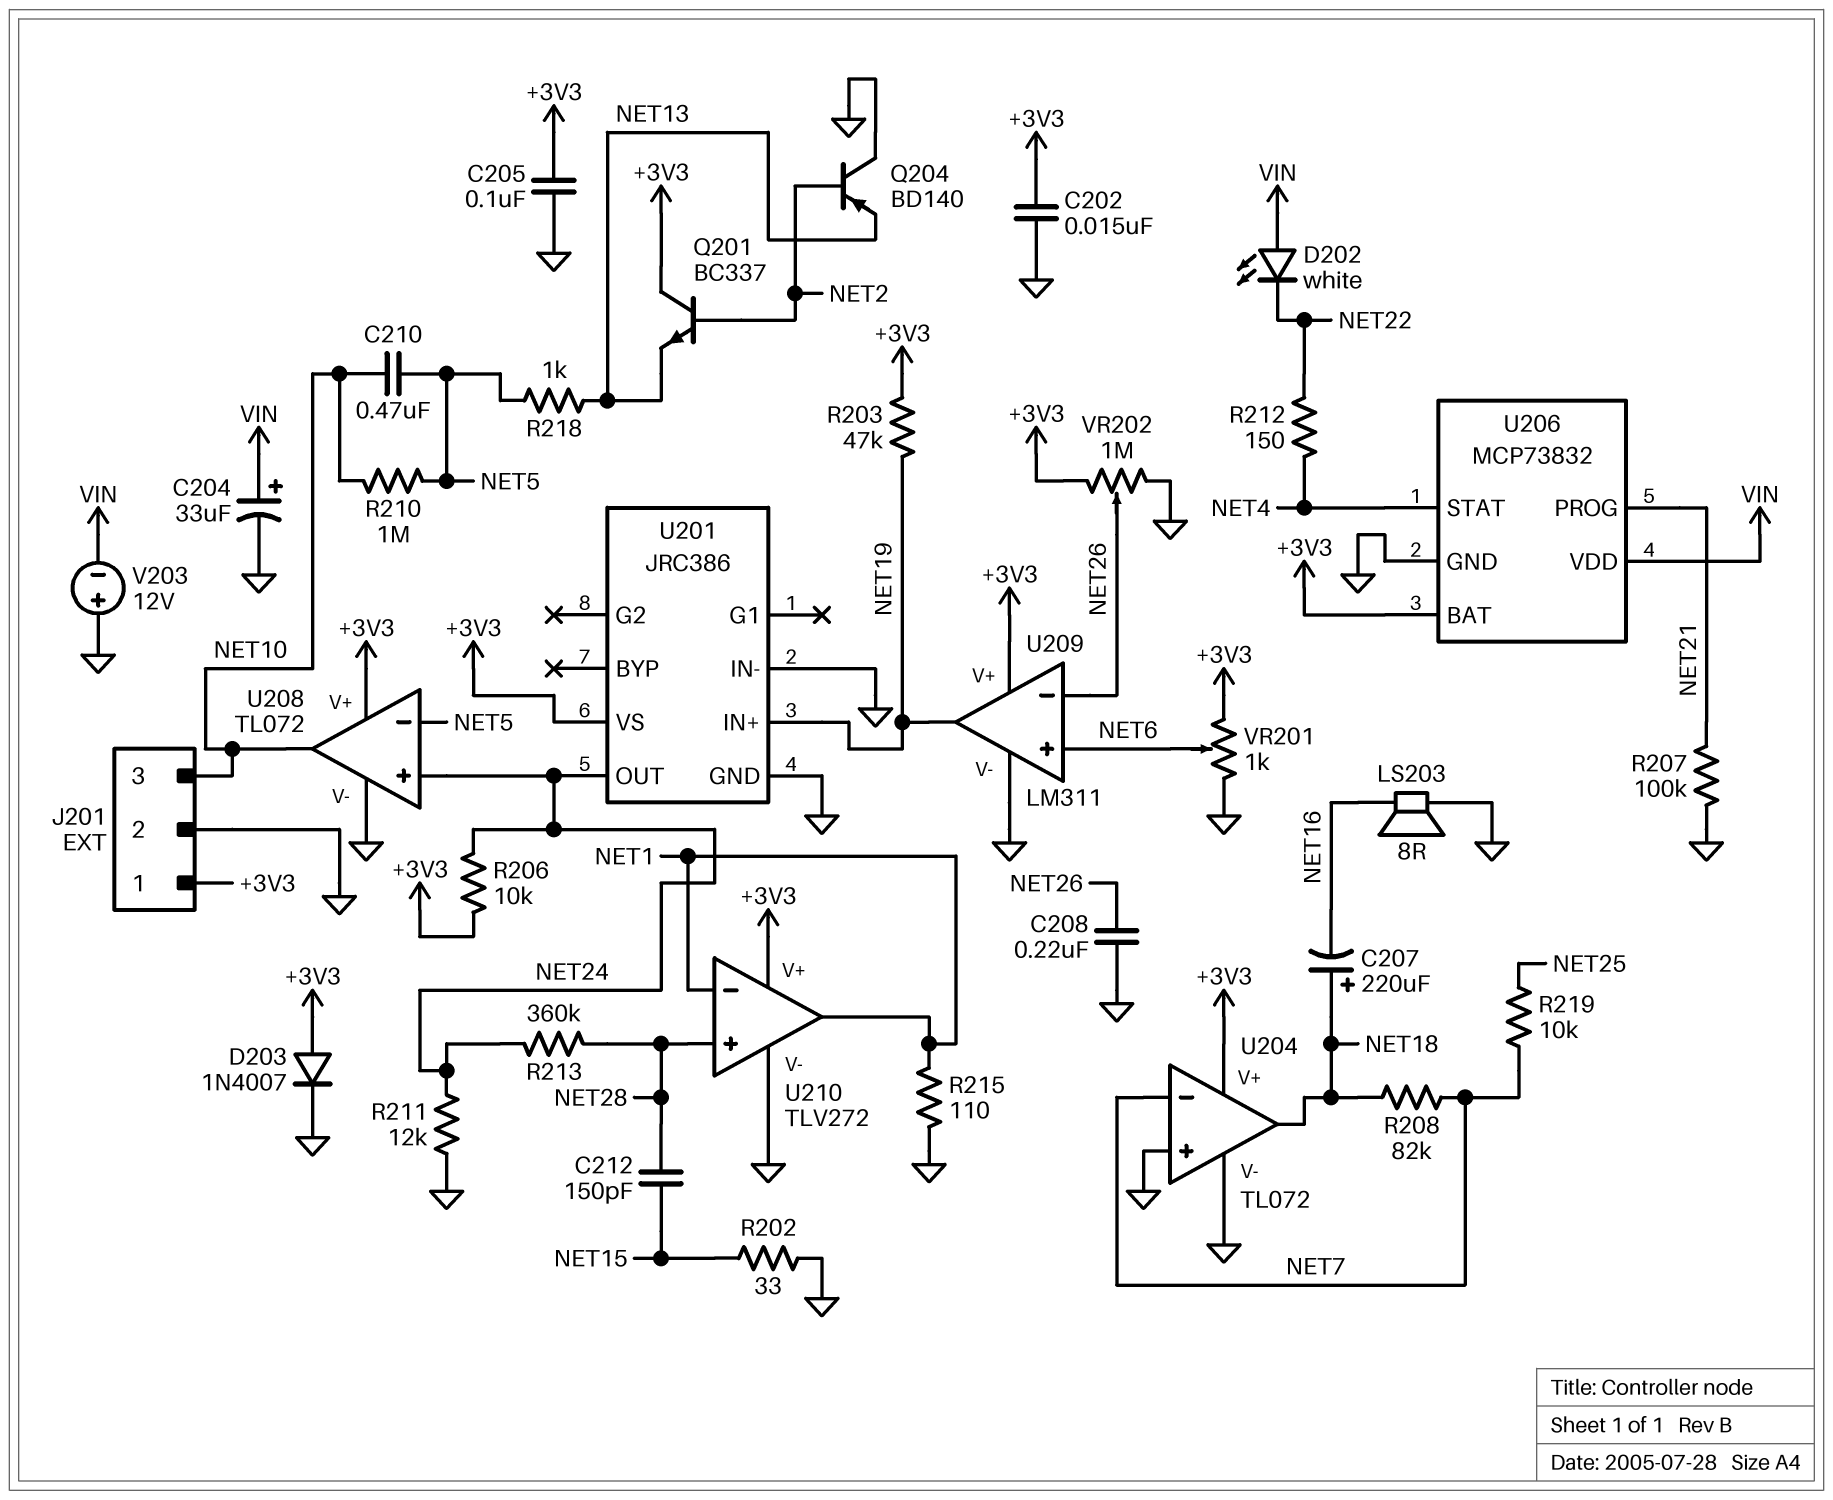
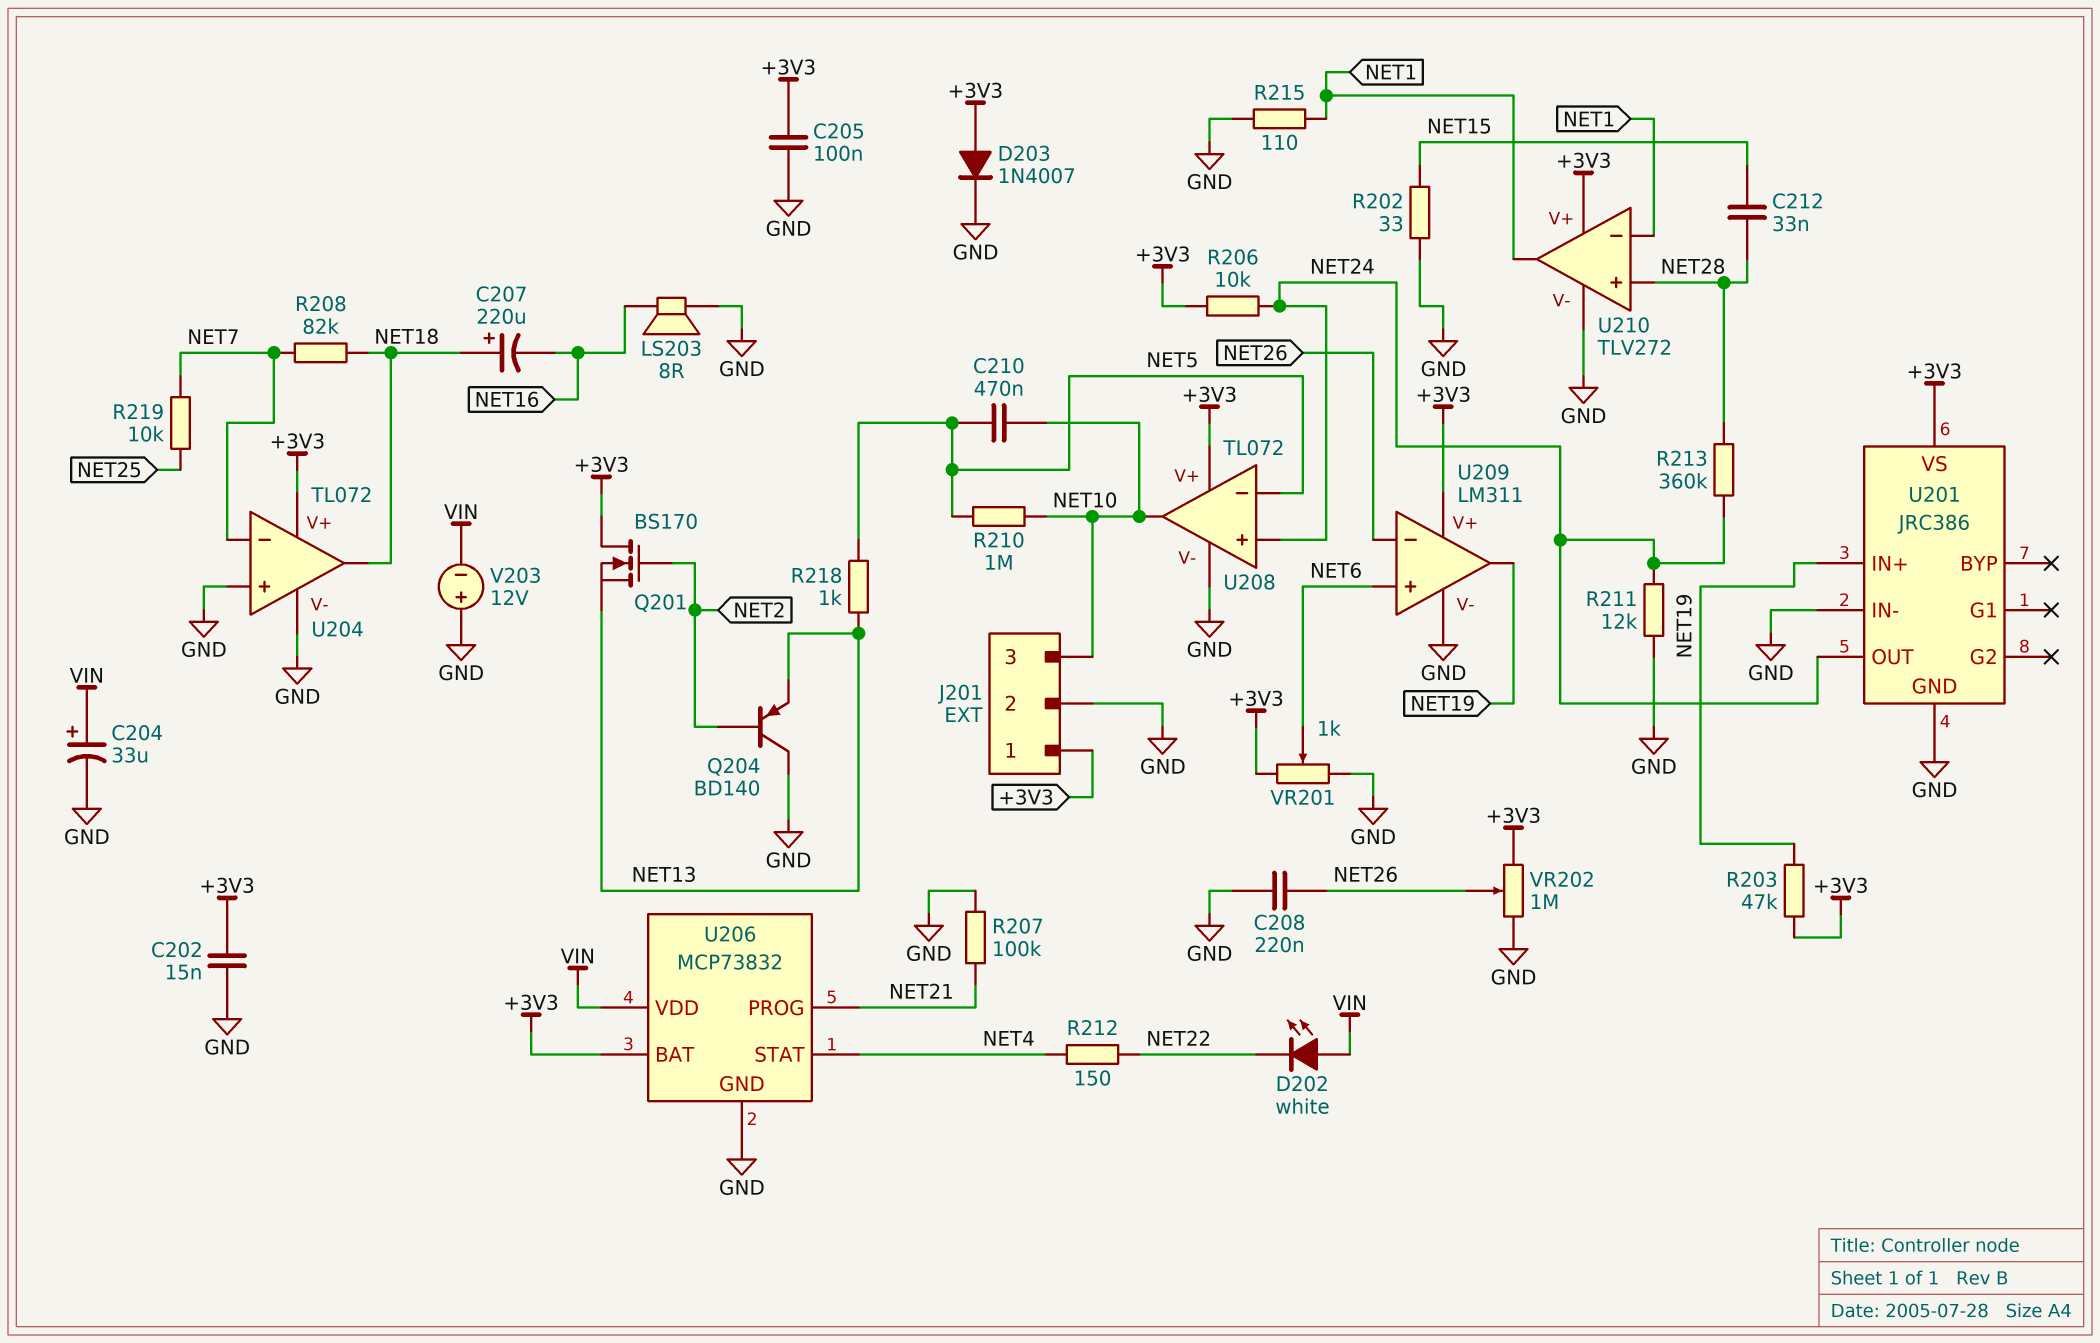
C212: 150pF (NET15, NET28) -> 33nF (NET15, NET28)
Q201: NPN BC337 (B NET2, C +3V3, E NET13) -> NMOS BS170 (G NET2, D +3V3, S NET13)

